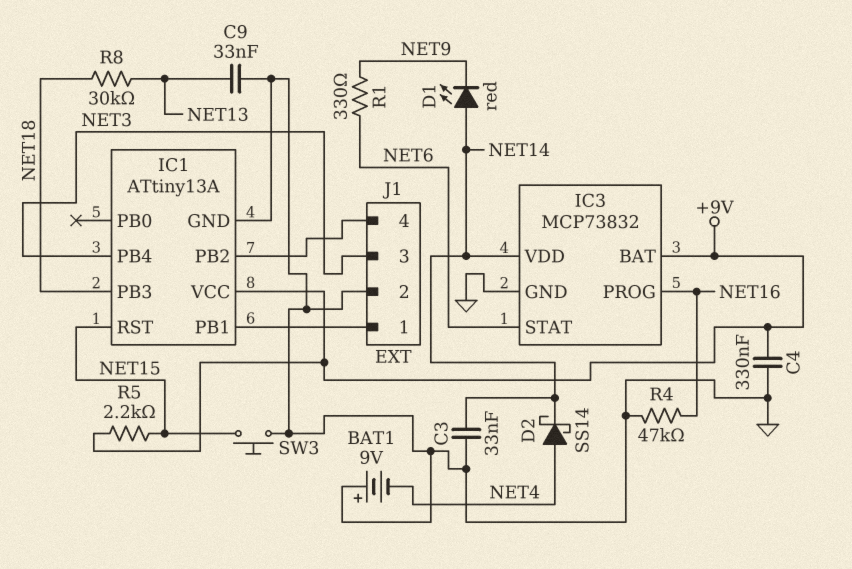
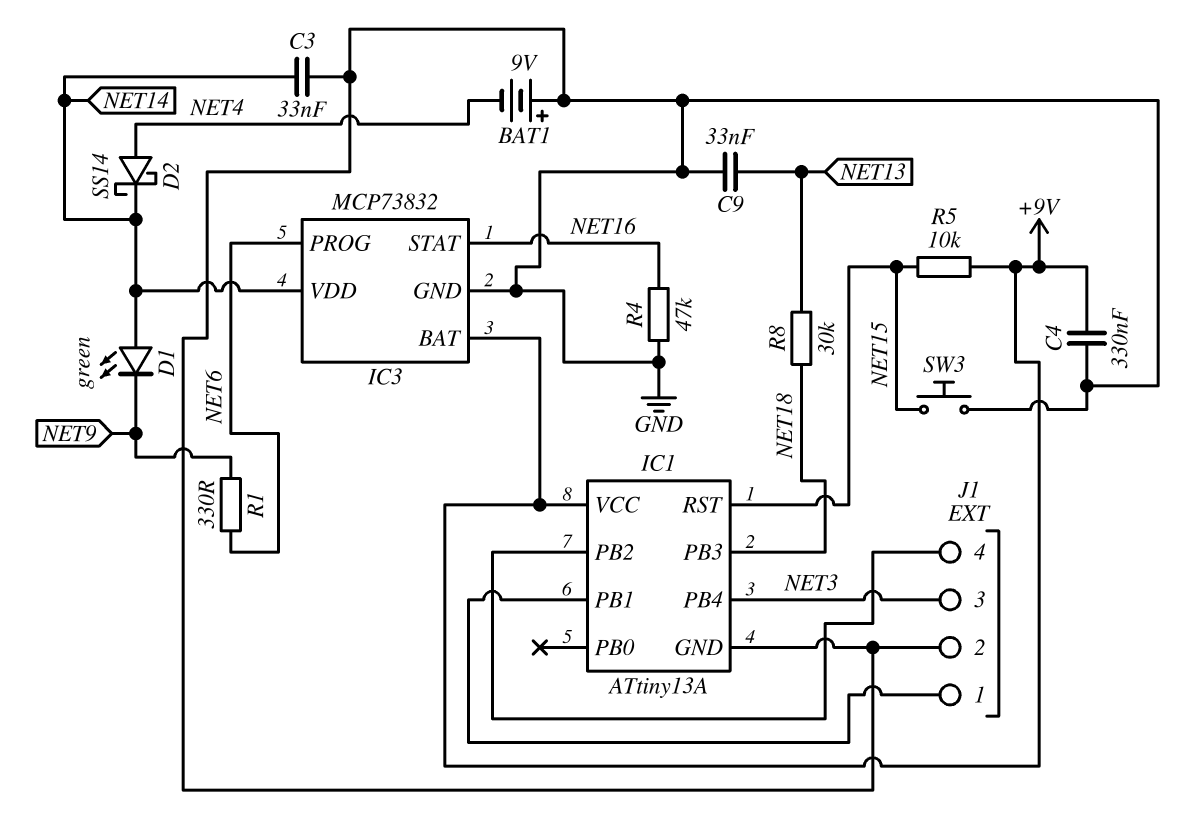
D1: LED red (A NET14, K NET9) -> LED green (A NET14, K NET9)
IC3 pin PROG: NET16 -> NET6
IC3 pin STAT: NET6 -> NET16
R5: 2.2k (+9V, NET15) -> 10k (+9V, NET15)

